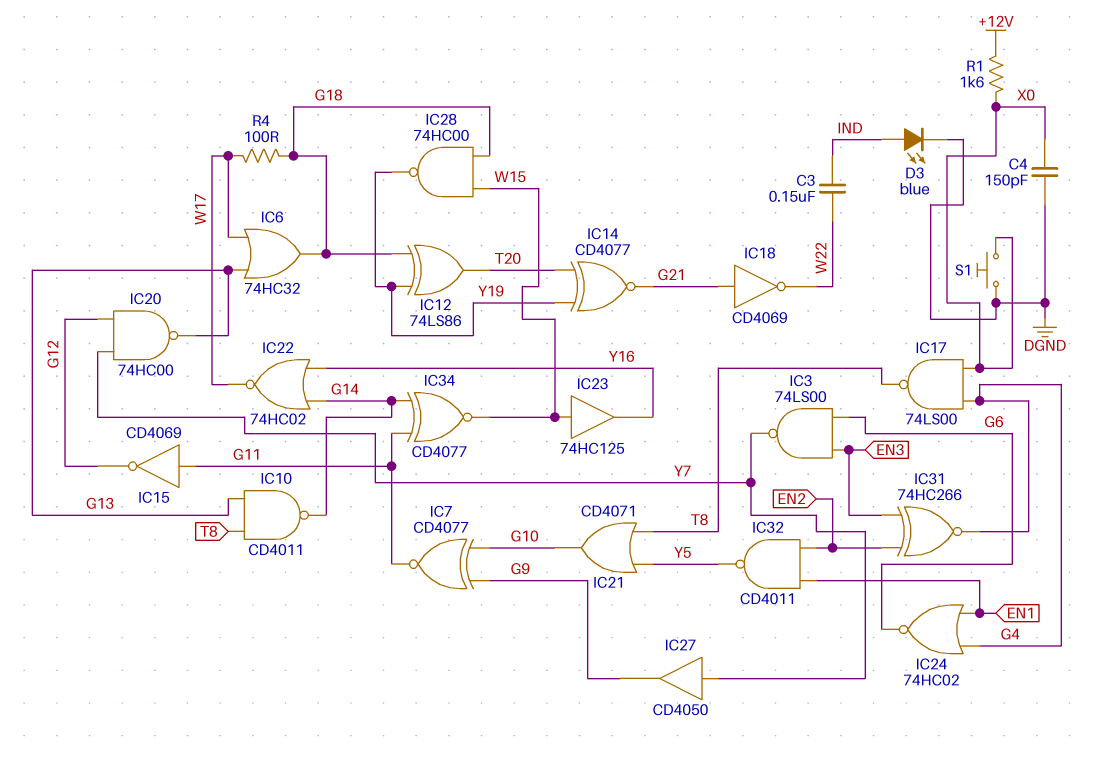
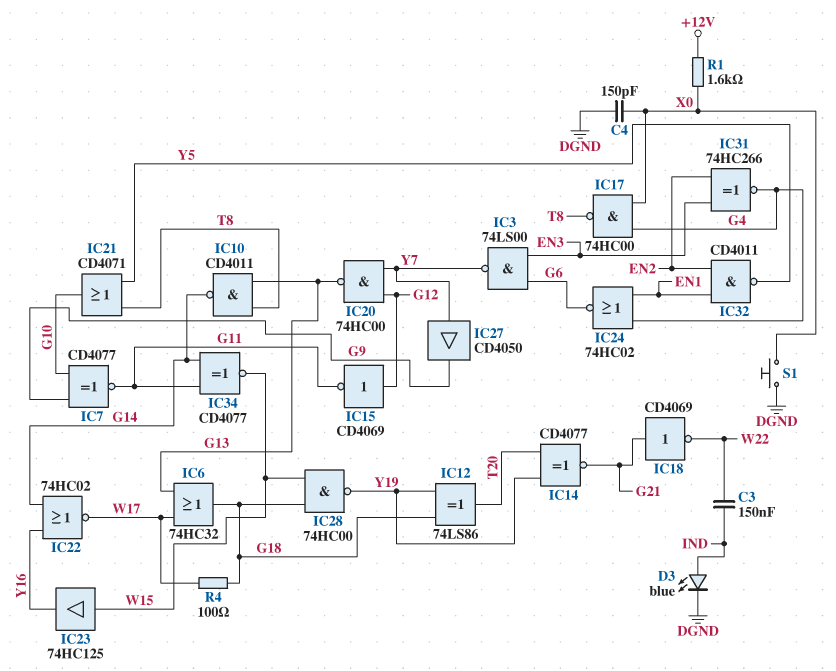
IC15: NOT CD4069 (in G11, out G12) -> NOT CD4069 (in G12, out G11)
IC17: NAND 74LS00 (in G4, in X0, out T8) -> NAND 74HC00 (in G4, in X0, out T8)

